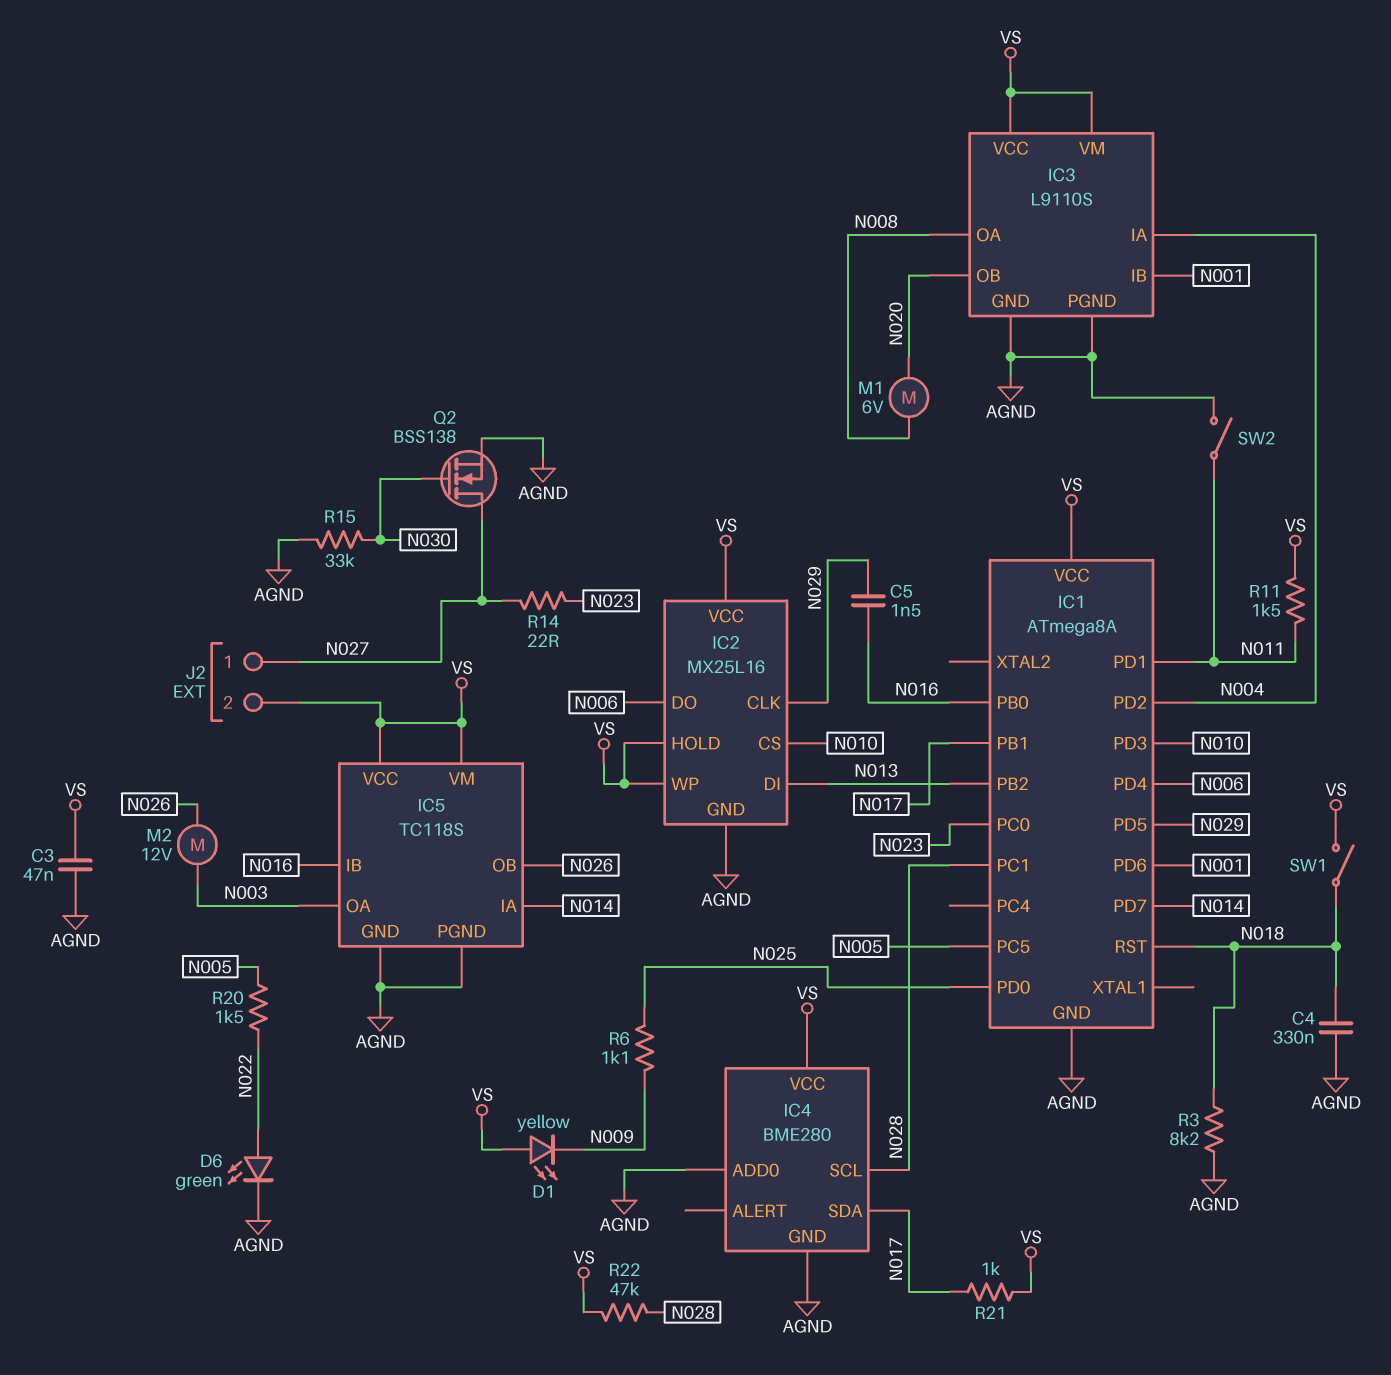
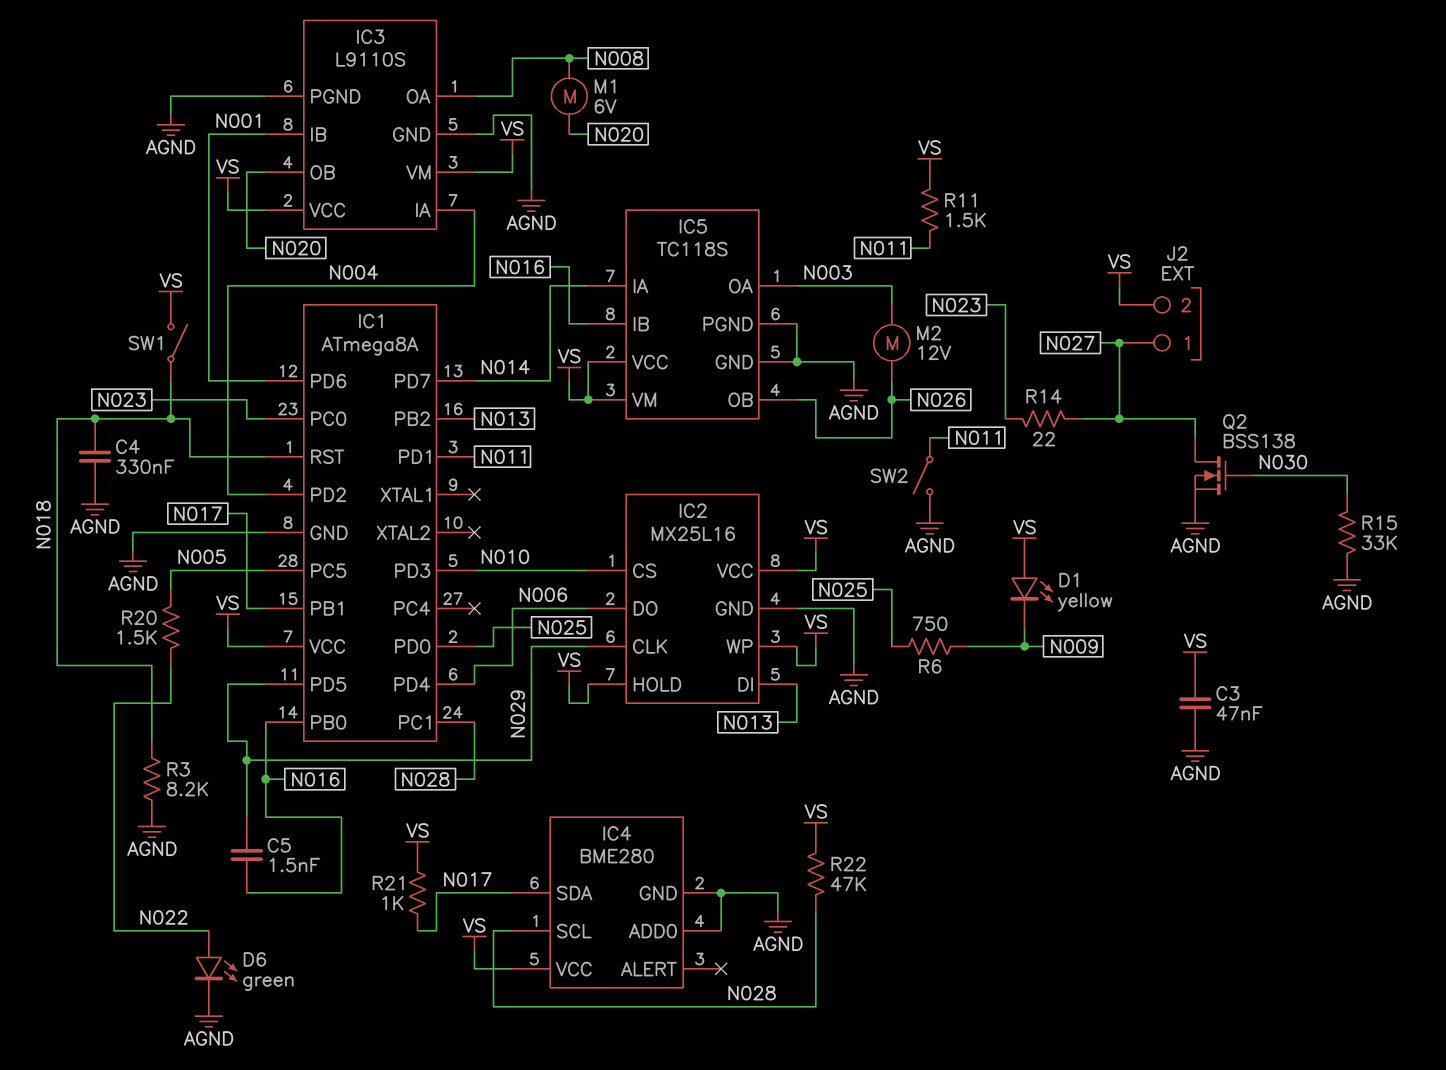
R6: 1.1k (N009, N025) -> 750 (N009, N025)

